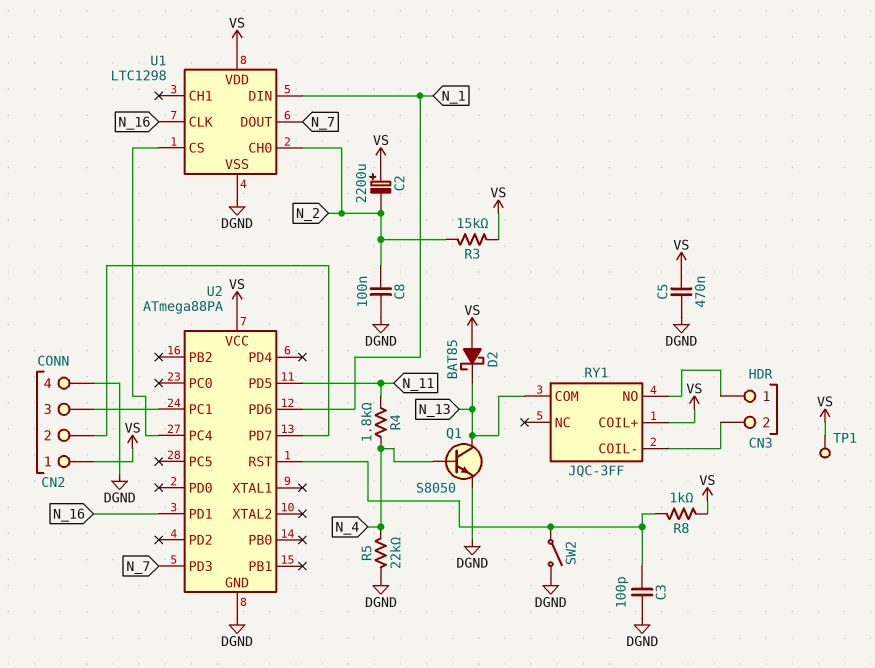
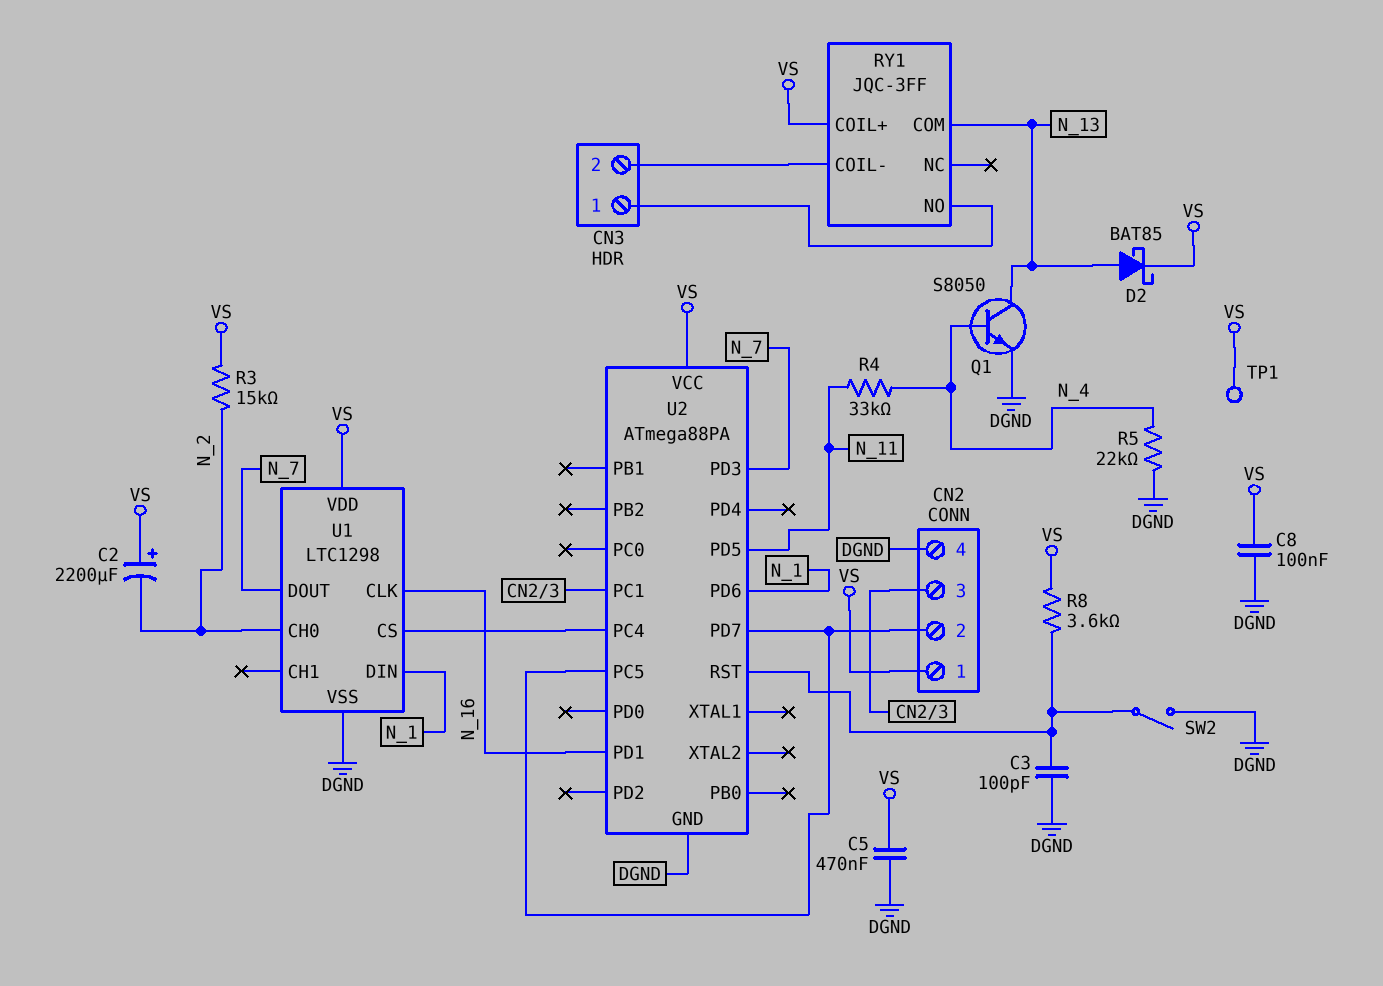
C8: 100nF (DGND, N_2) -> 100nF (DGND, VS)
D2: schottky BAT85 (A VS, K N_13) -> schottky BAT85 (A N_13, K VS)
R4: 1.8k (N_4, N_11) -> 33k (N_4, N_11)
R8: 1k (U2/RST, VS) -> 3.6k (U2/RST, VS)
U2 pin PC5: none -> CN2/2

